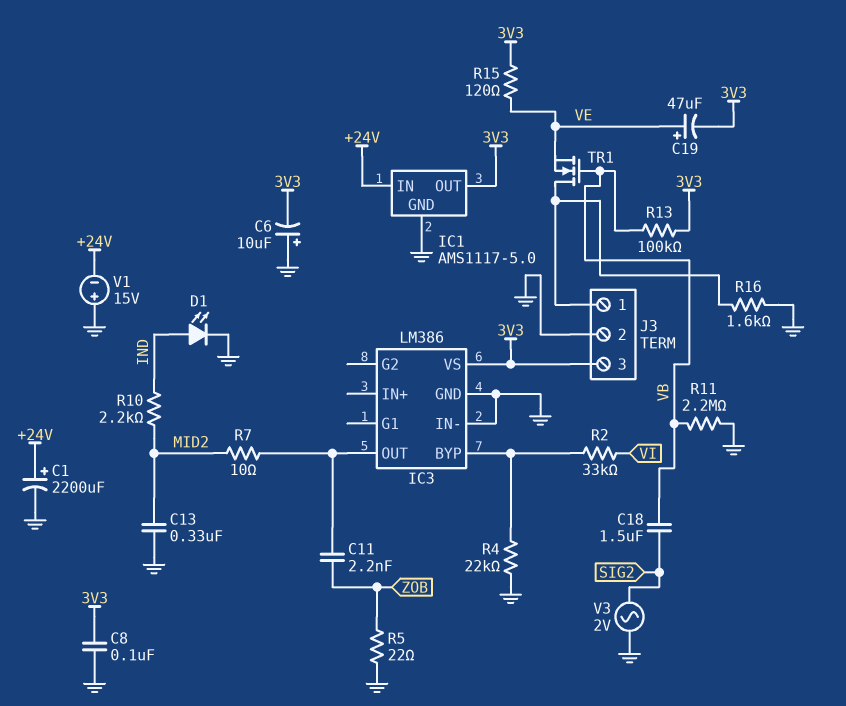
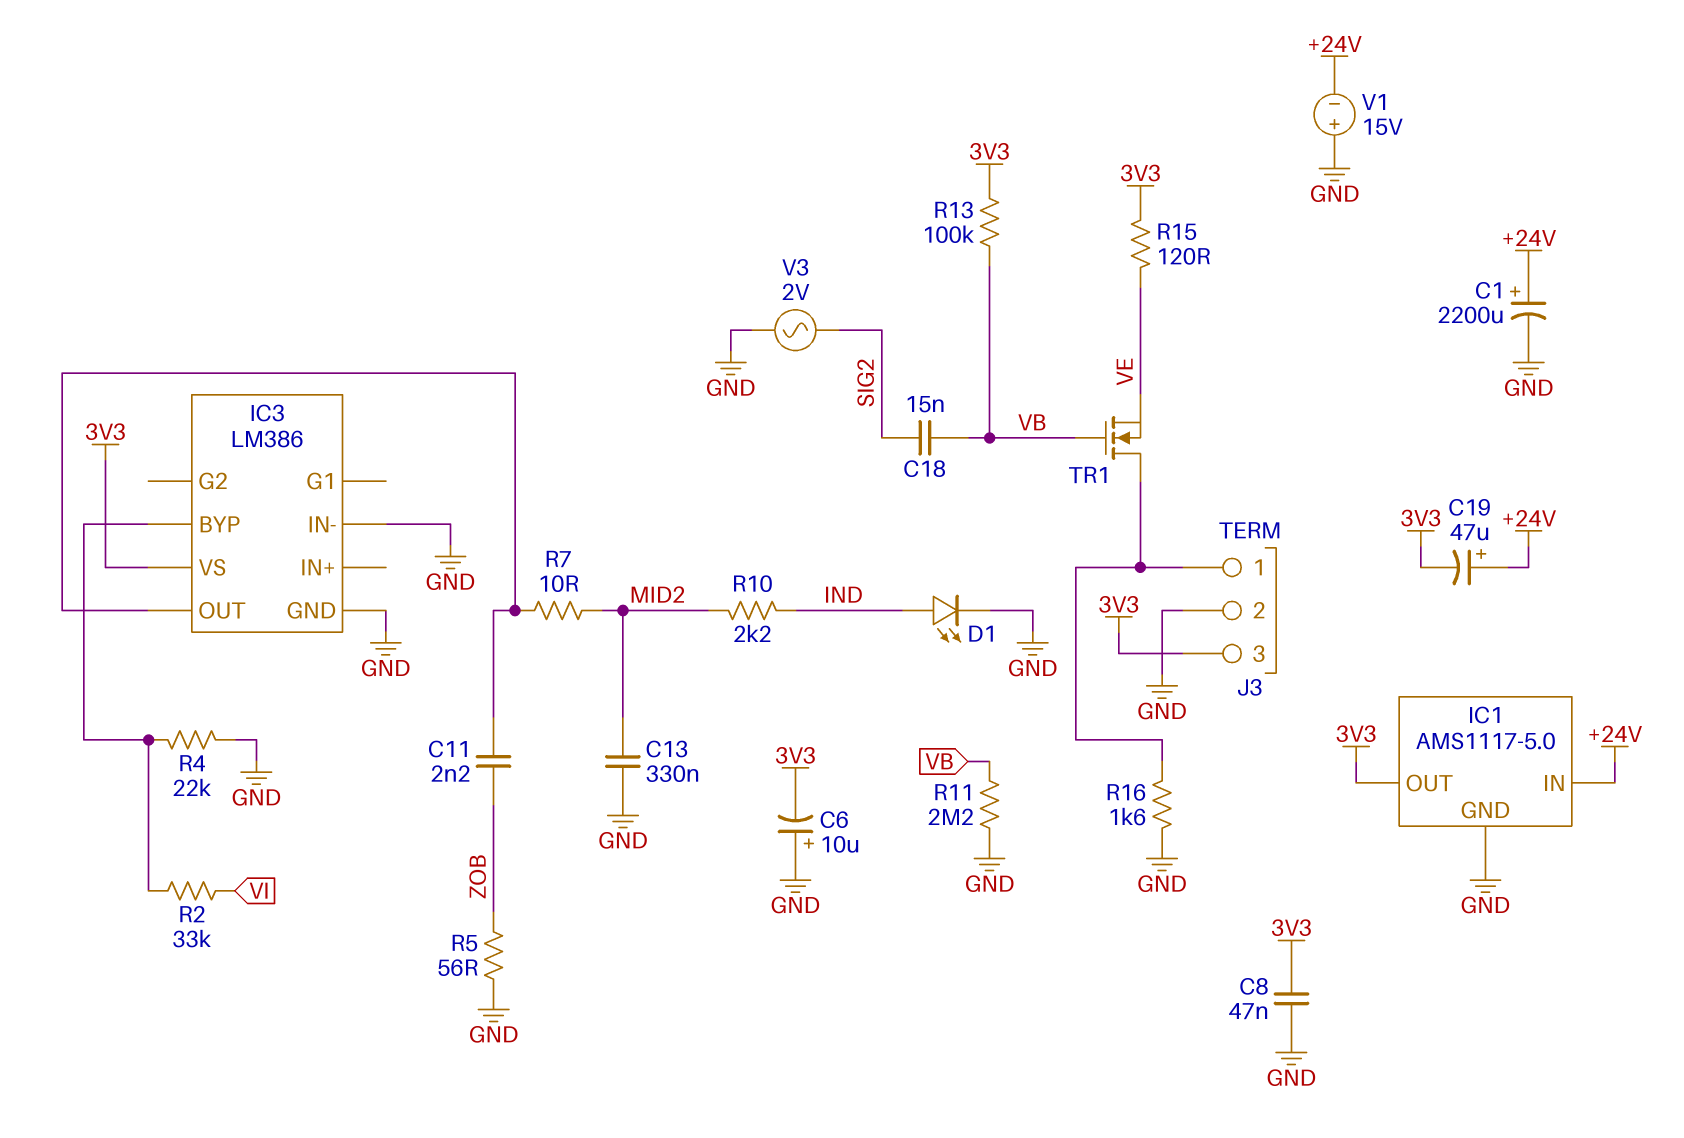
C8: 100nF (3V3, GND) -> 47nF (3V3, GND)
C18: 1.5uF (SIG2, VB) -> 15nF (SIG2, VB)
C19: 47uF (plus VE, minus 3V3) -> 47uF (plus +24V, minus 3V3)
R5: 22 (GND, ZOB) -> 56 (GND, ZOB)

